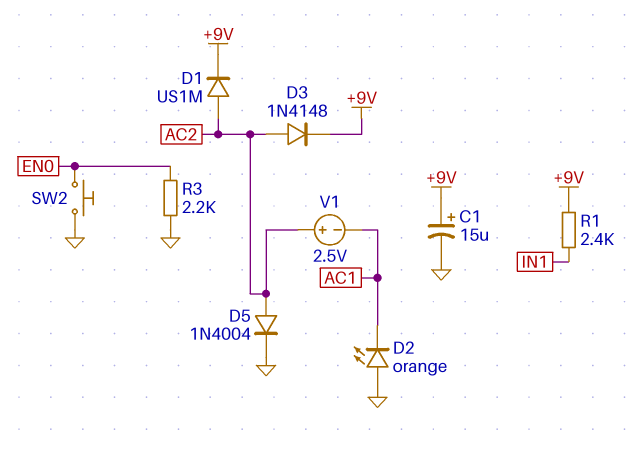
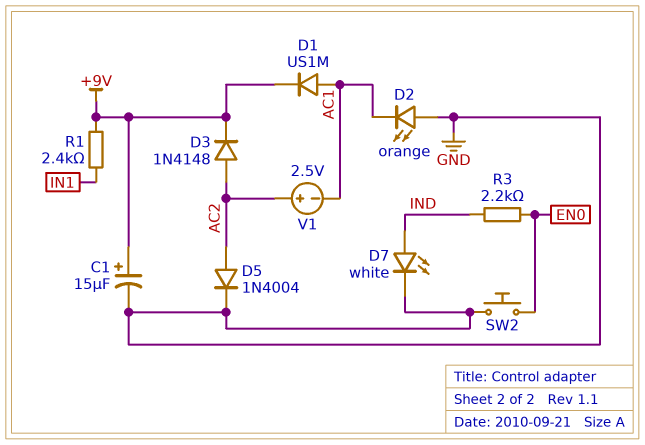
D1: diode US1M (A AC2, K +9V) -> diode US1M (A AC1, K +9V)
D7: none -> LED white (A IND, K GND)
R3: 2.2k (EN0, GND) -> 2.2k (EN0, IND)

